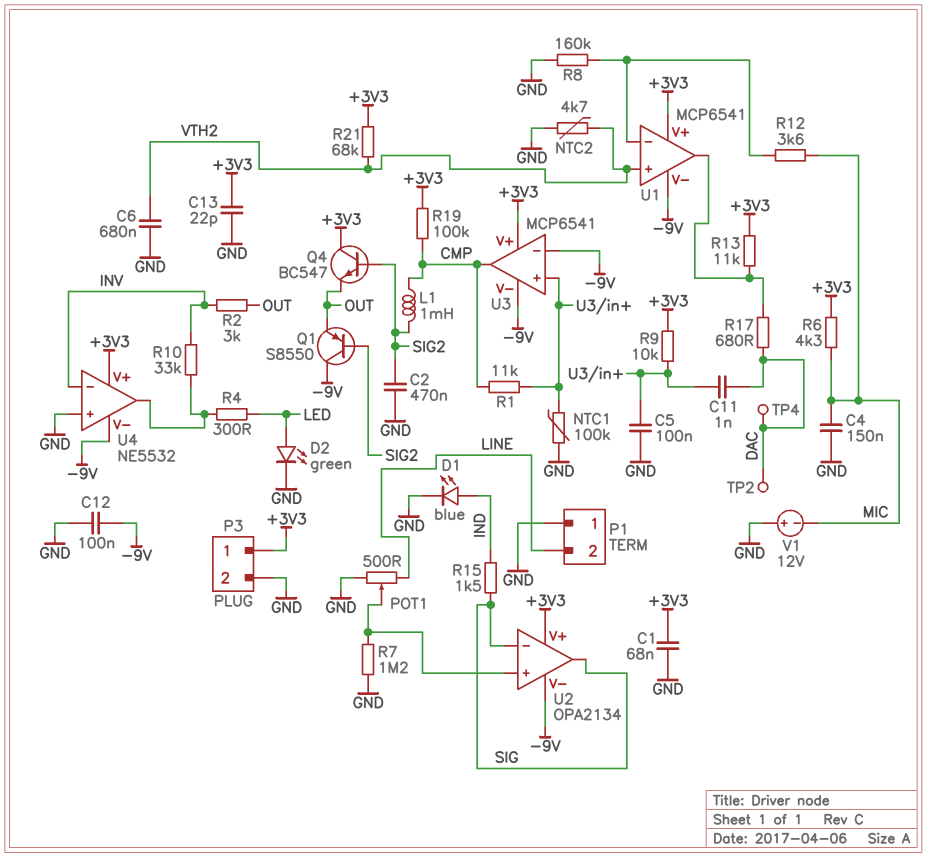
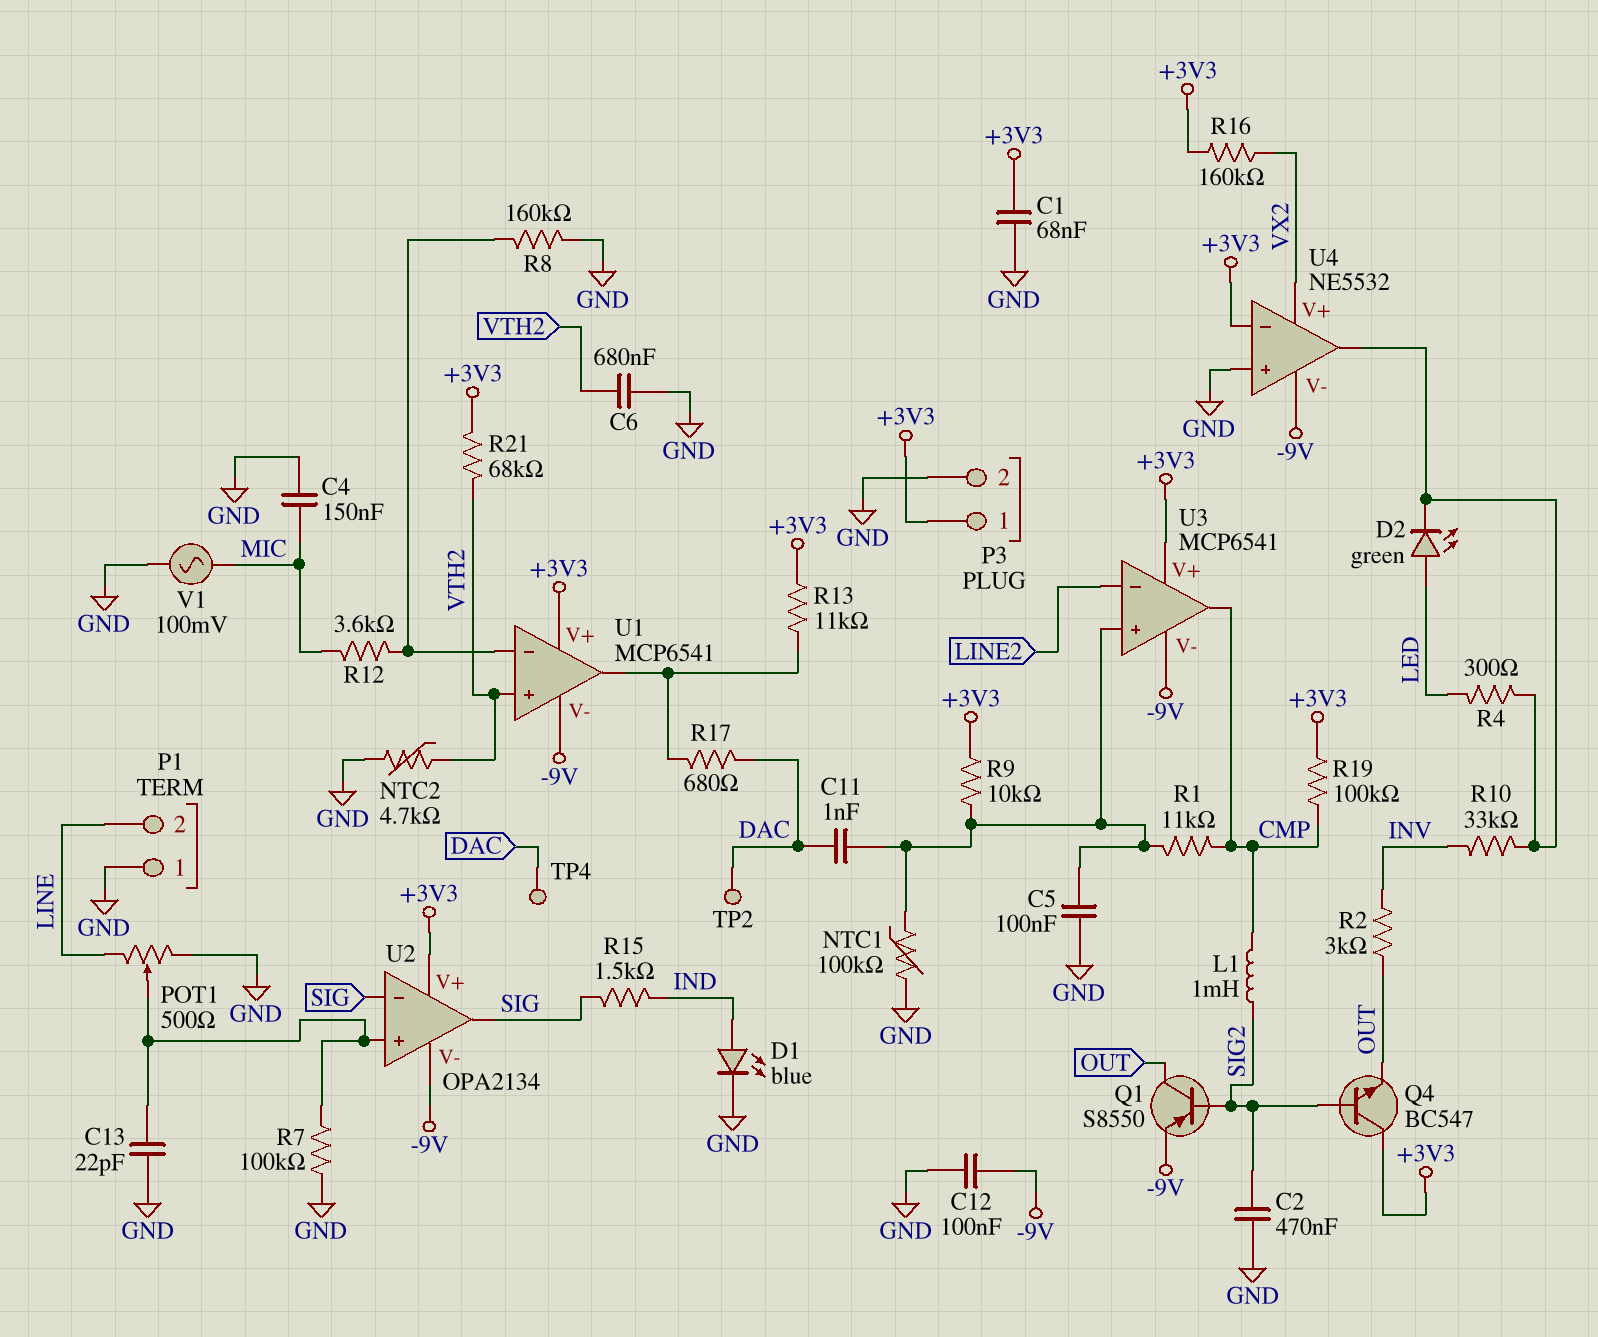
C13: 22pF (+3V3, GND) -> 22pF (GND, U2/in+)
D2: LED green (A LED, K GND) -> LED green (A LED, K U4/out)
Q1: PNP S8550 (B SIG2, C -9V, E OUT) -> PNP S8550 (B SIG2, C OUT, E -9V)
R6: 4.3k (+3V3, MIC) -> none
R7: 1.2M (GND, U2/in+) -> 100k (GND, U2/in+)
R16: none -> 160k (+3V3, VX2)
U3 pin in-: -9V -> LINE2
U4 pin V+: +3V3 -> VX2
U4 pin in-: INV -> +3V3
V1: 12V (plus GND, minus MIC) -> AC 100mV (GND, MIC)

